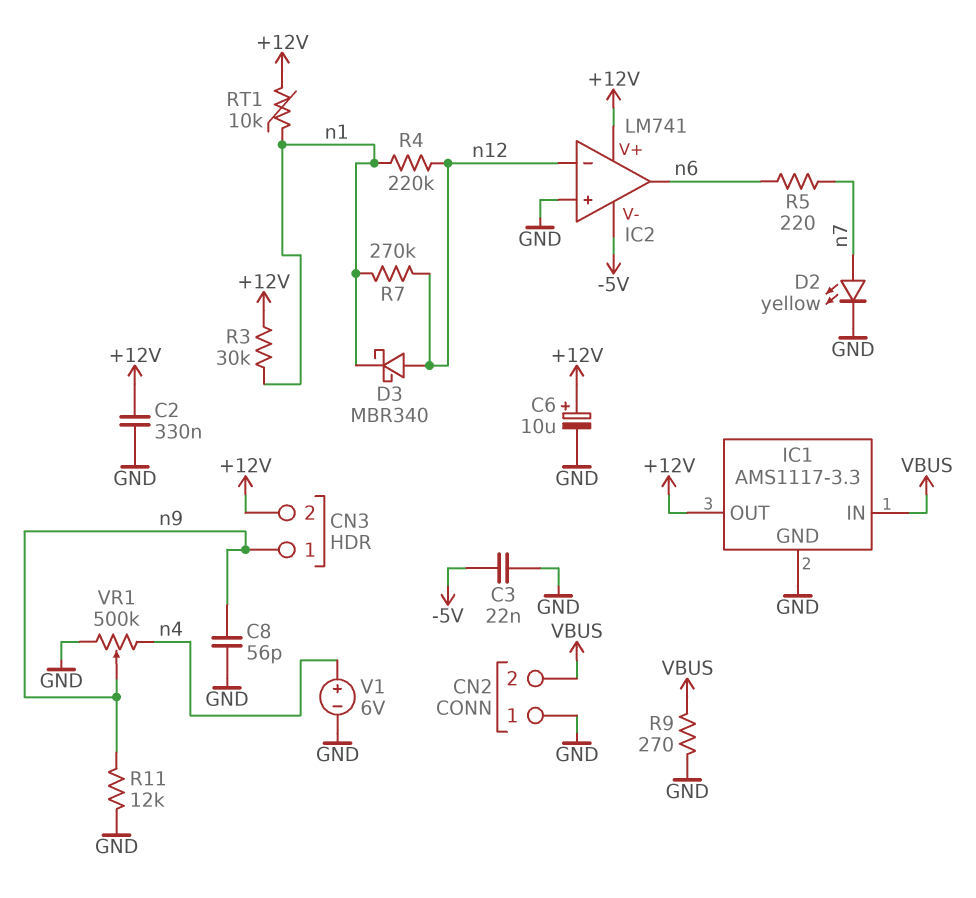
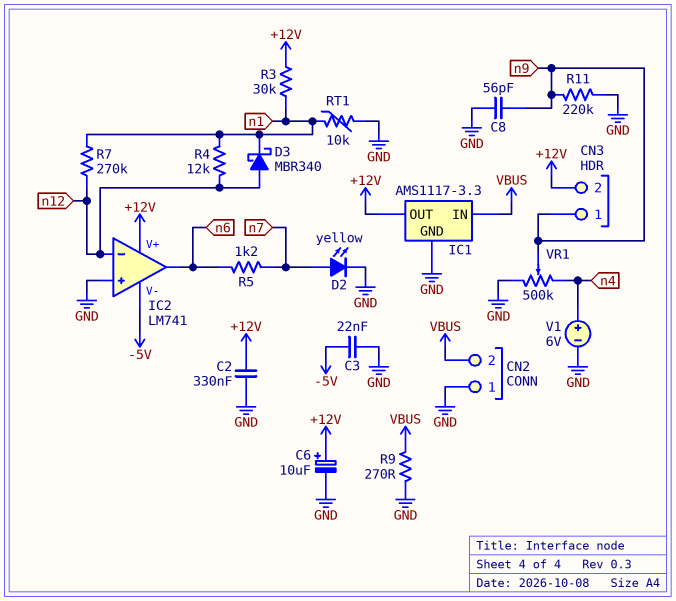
R4: 220k (n1, n12) -> 12k (n1, n12)
R5: 220 (n6, n7) -> 1.2k (n6, n7)
R11: 12k (GND, n9) -> 220k (GND, n9)
RT1: 10k (+12V, n1) -> 10k (GND, n1)

